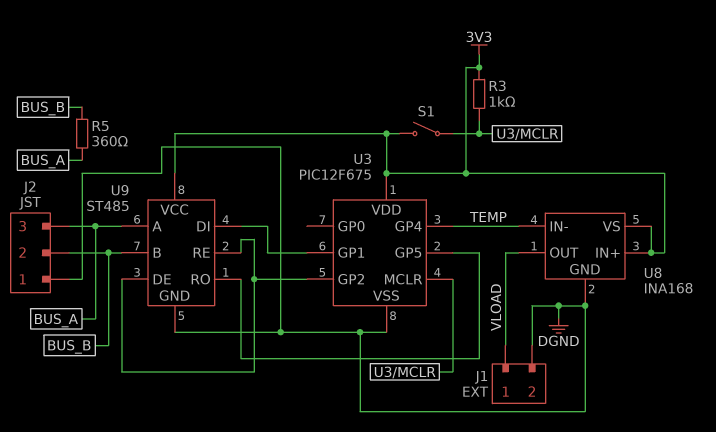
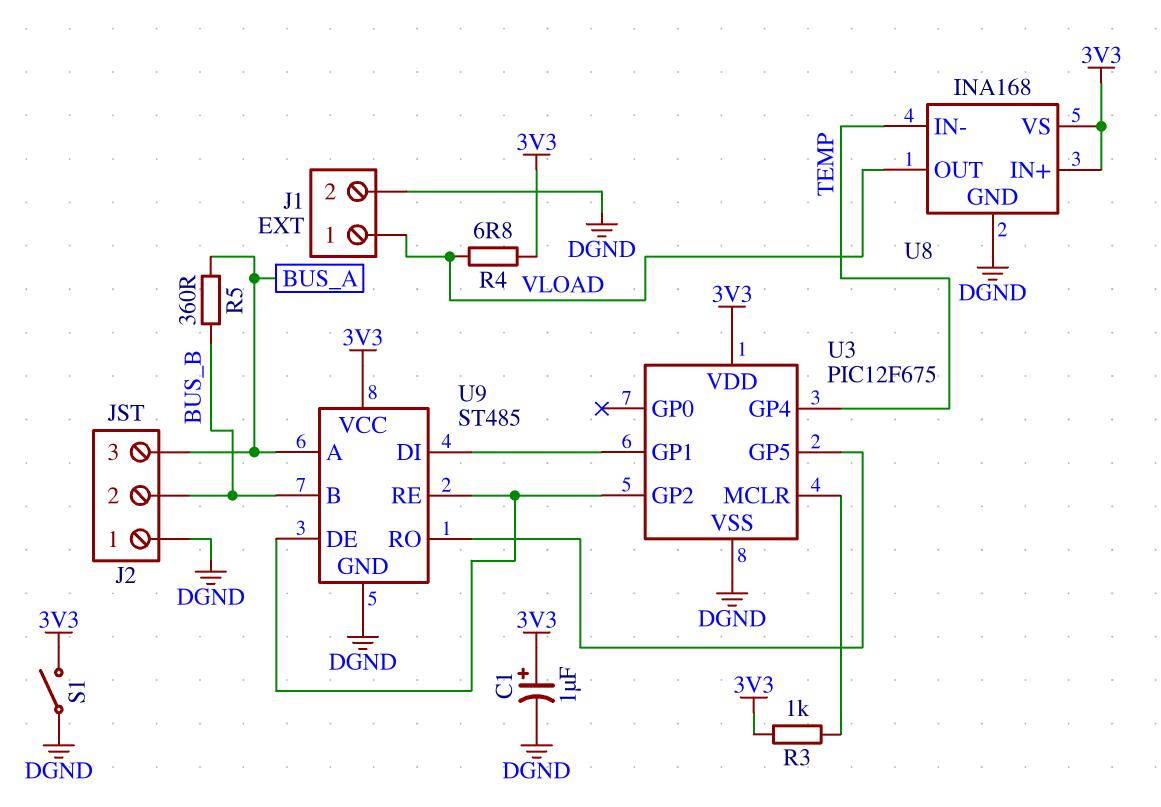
C1: none -> 1uF (plus 3V3, minus DGND)
R4: none -> 6.8 (3V3, VLOAD)
S1: switch (3V3, U3/MCLR) -> switch (3V3, DGND)

